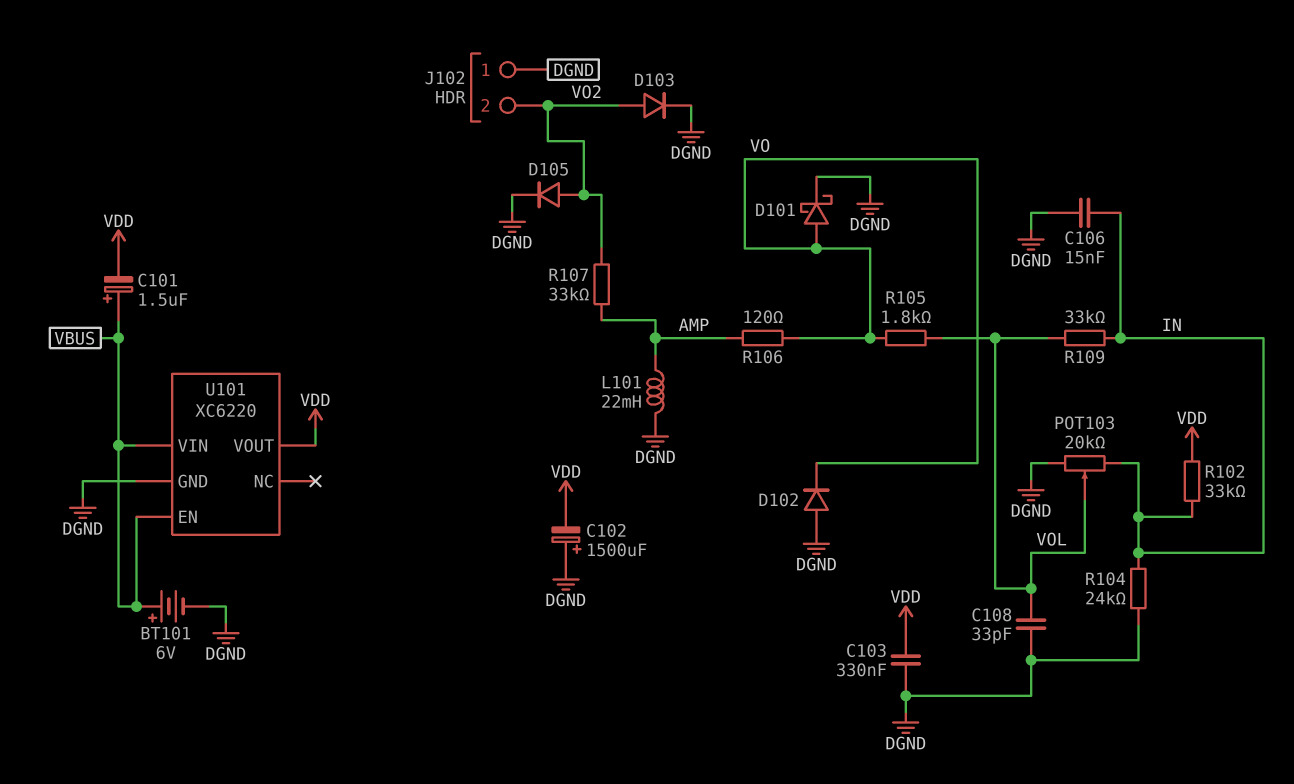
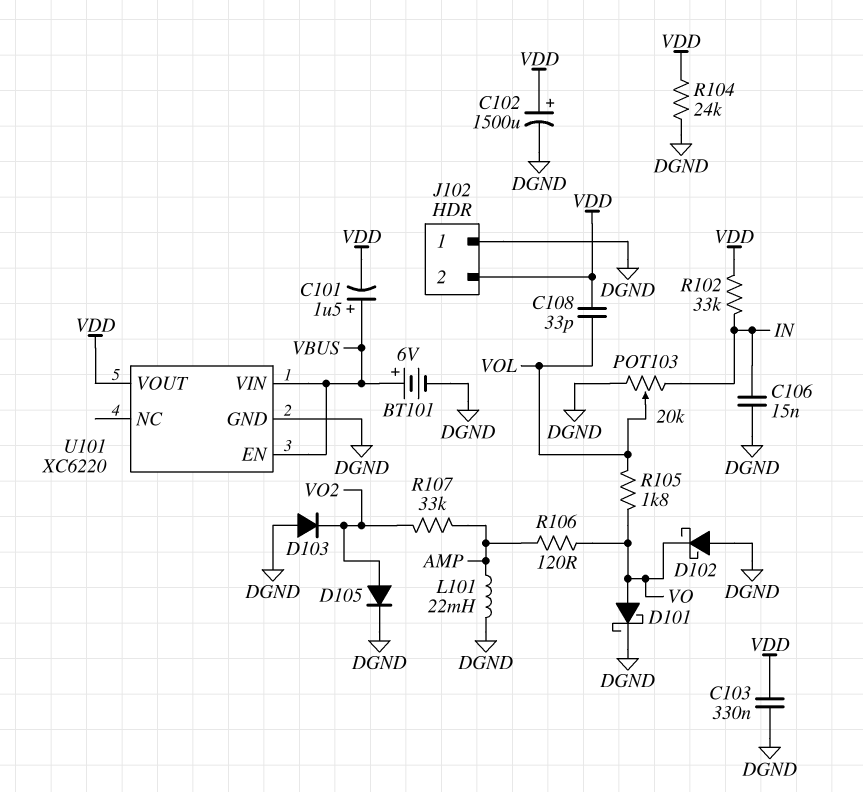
C102: 1500uF (plus DGND, minus VDD) -> 1500uF (plus VDD, minus DGND)
C108: 33pF (DGND, VOL) -> 33pF (VDD, VOL)
D102: diode (A DGND, K VO) -> schottky (A DGND, K VO)
D103: diode (A VO2, K DGND) -> diode (A DGND, K VO2)
J102 pin 2: VO2 -> VDD
R104: 24k (DGND, IN) -> 24k (DGND, VDD)
R109: 33k (IN, VOL) -> none

